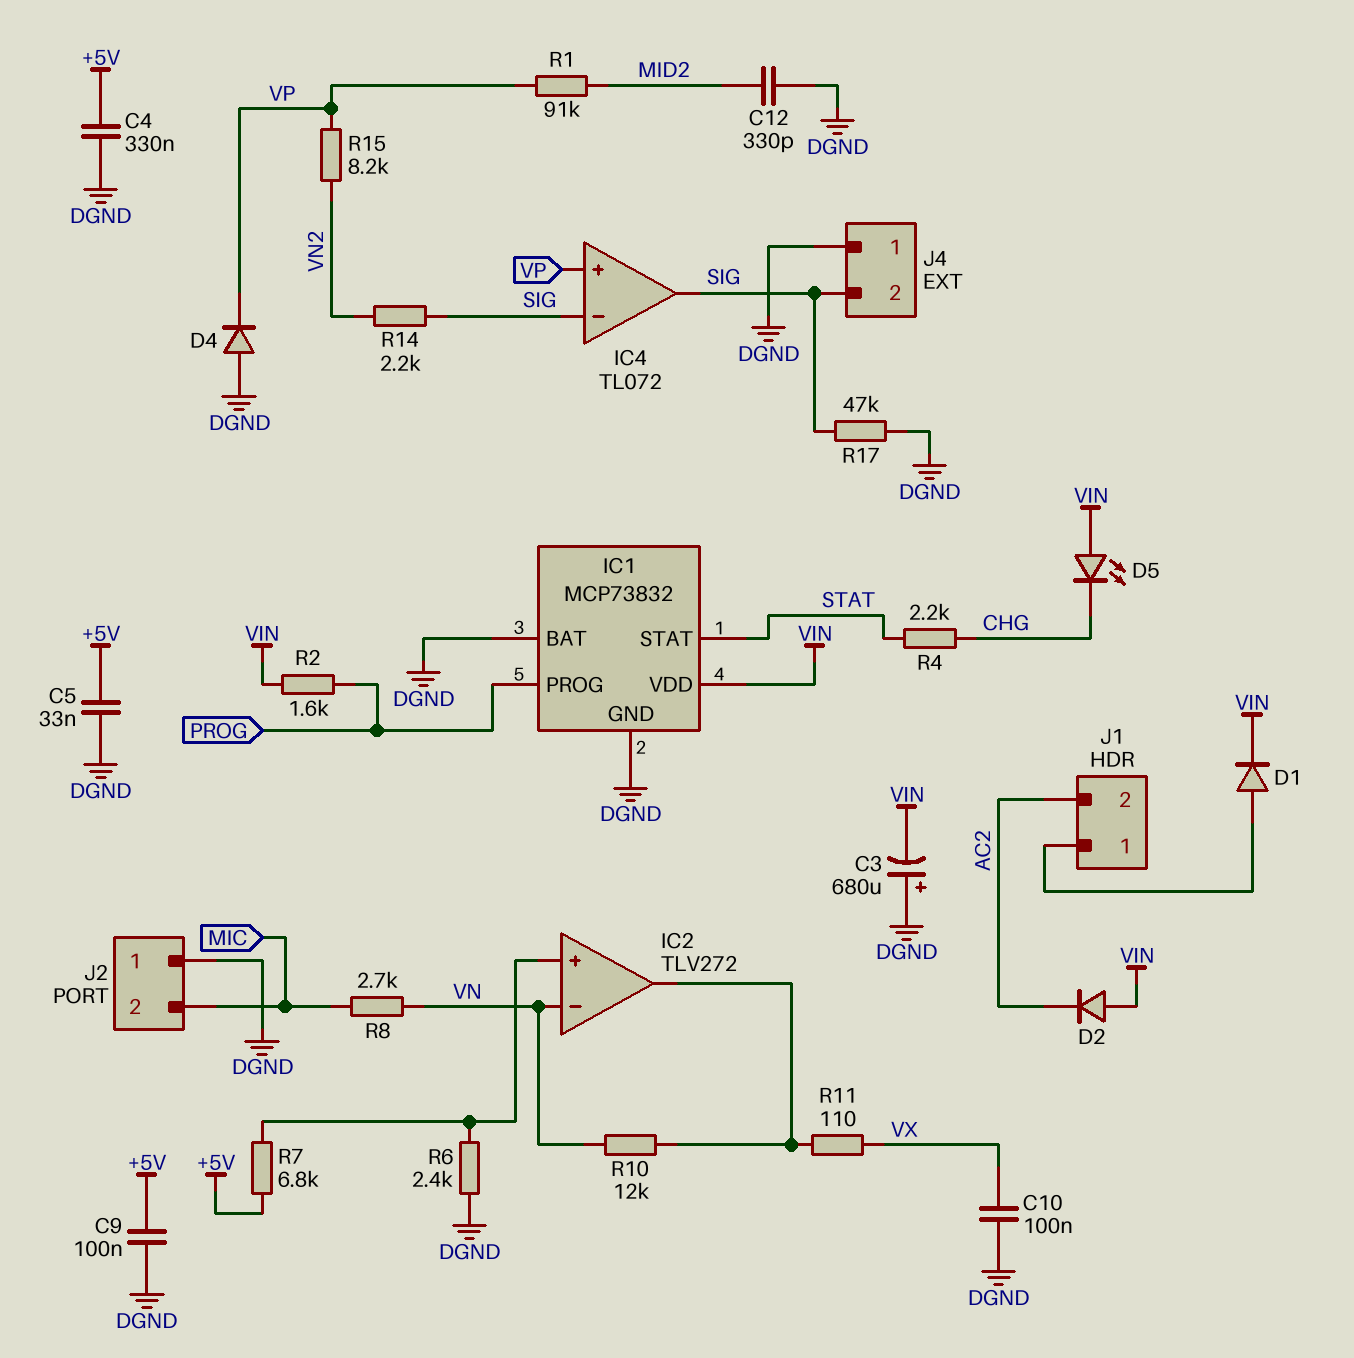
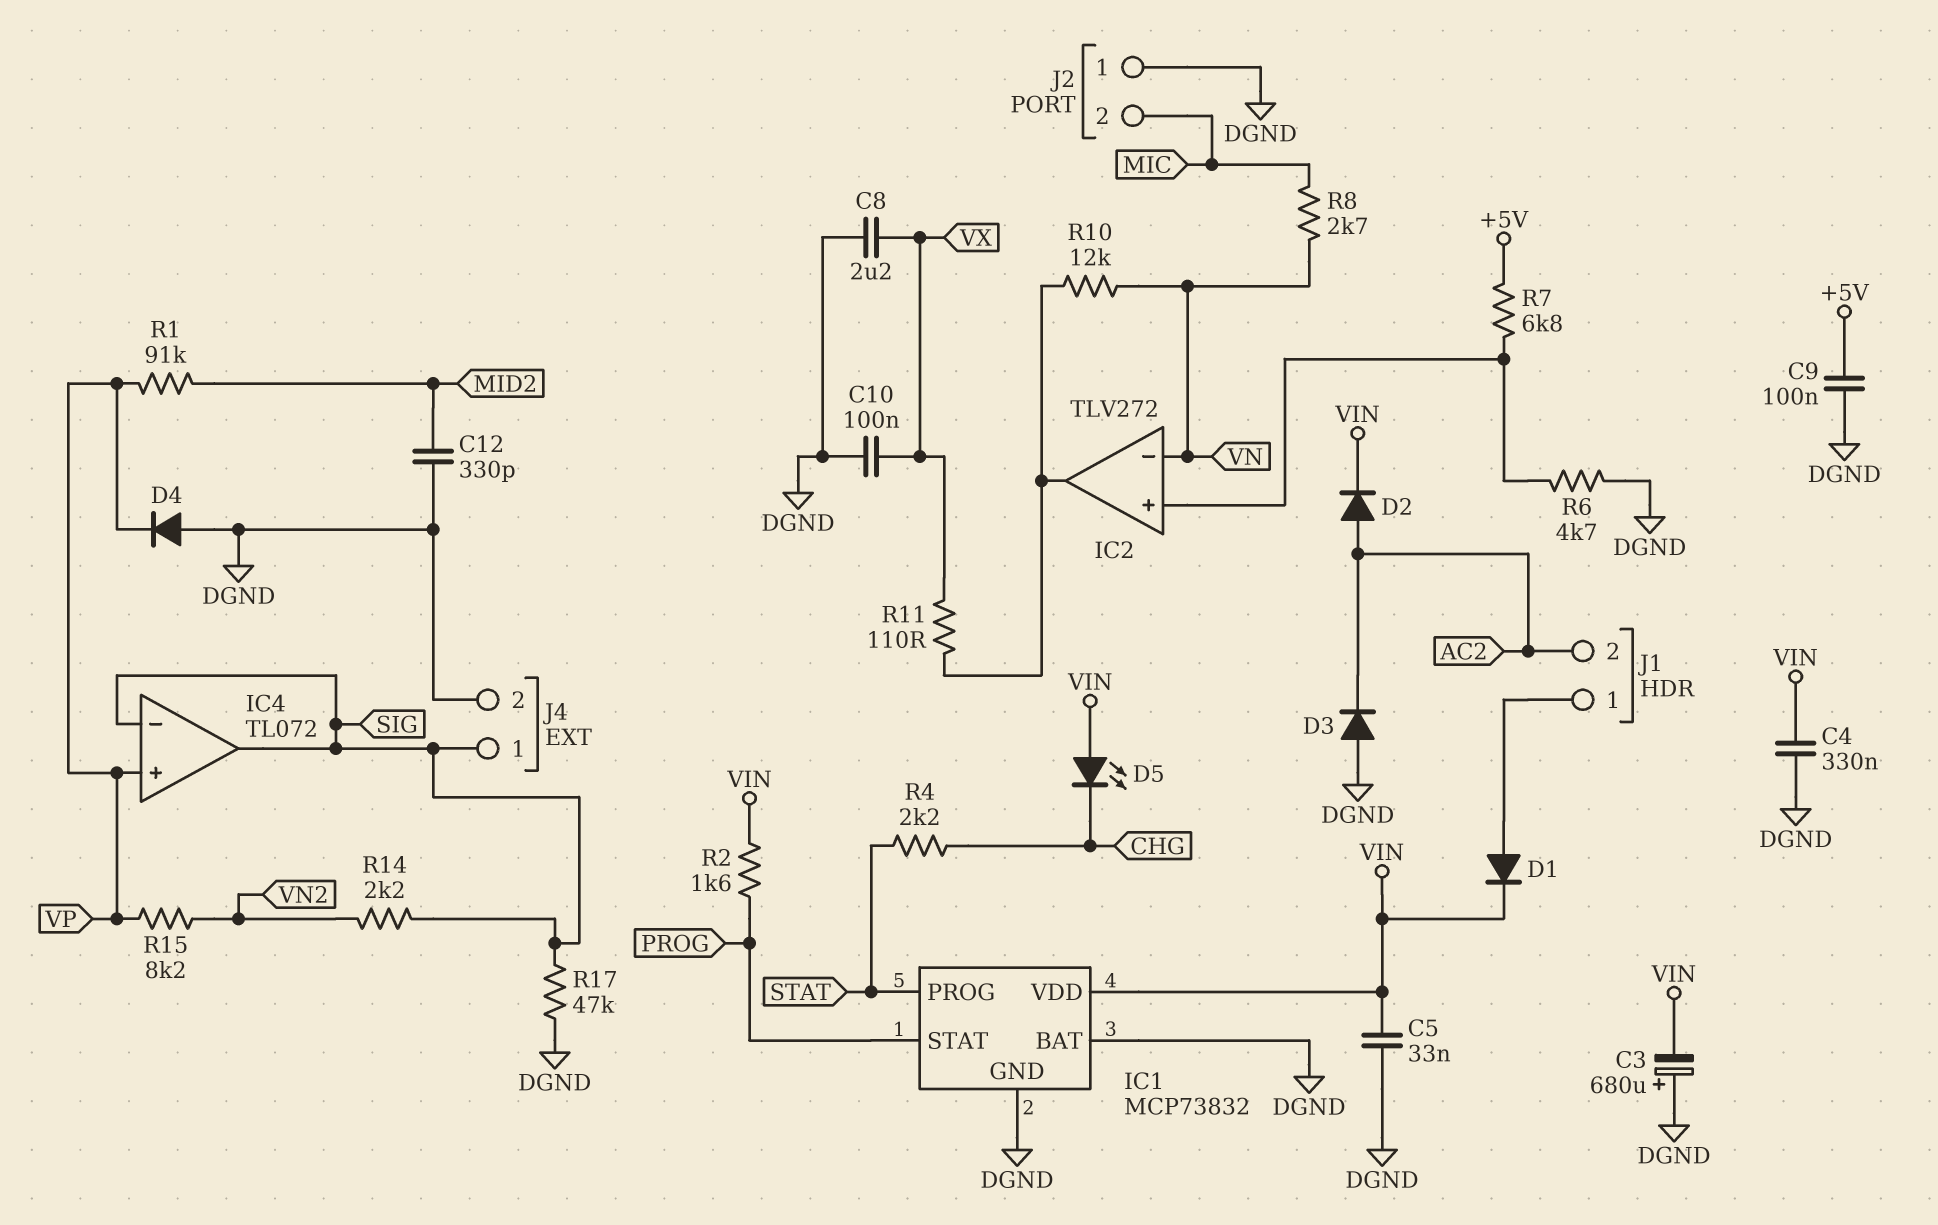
C4: 330nF (+5V, DGND) -> 330nF (DGND, VIN)
C5: 33nF (+5V, DGND) -> 33nF (DGND, VIN)
C8: none -> 2.2uF (DGND, VX)
D2: diode (A VIN, K AC2) -> diode (A AC2, K VIN)
D3: none -> diode (A DGND, K AC2)
IC1 pin PROG: PROG -> STAT
IC1 pin STAT: STAT -> PROG
J4 pin 1: DGND -> SIG
J4 pin 2: SIG -> DGND
R6: 2.4k (DGND, IC2/in+) -> 4.7k (DGND, IC2/in+)

